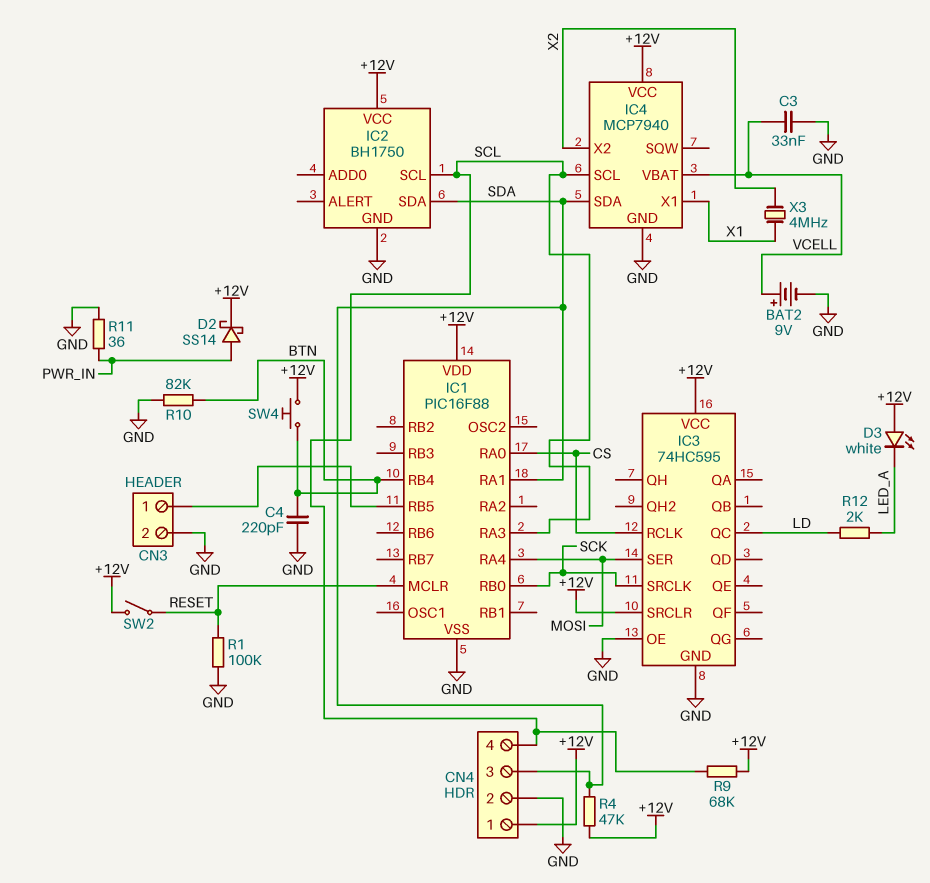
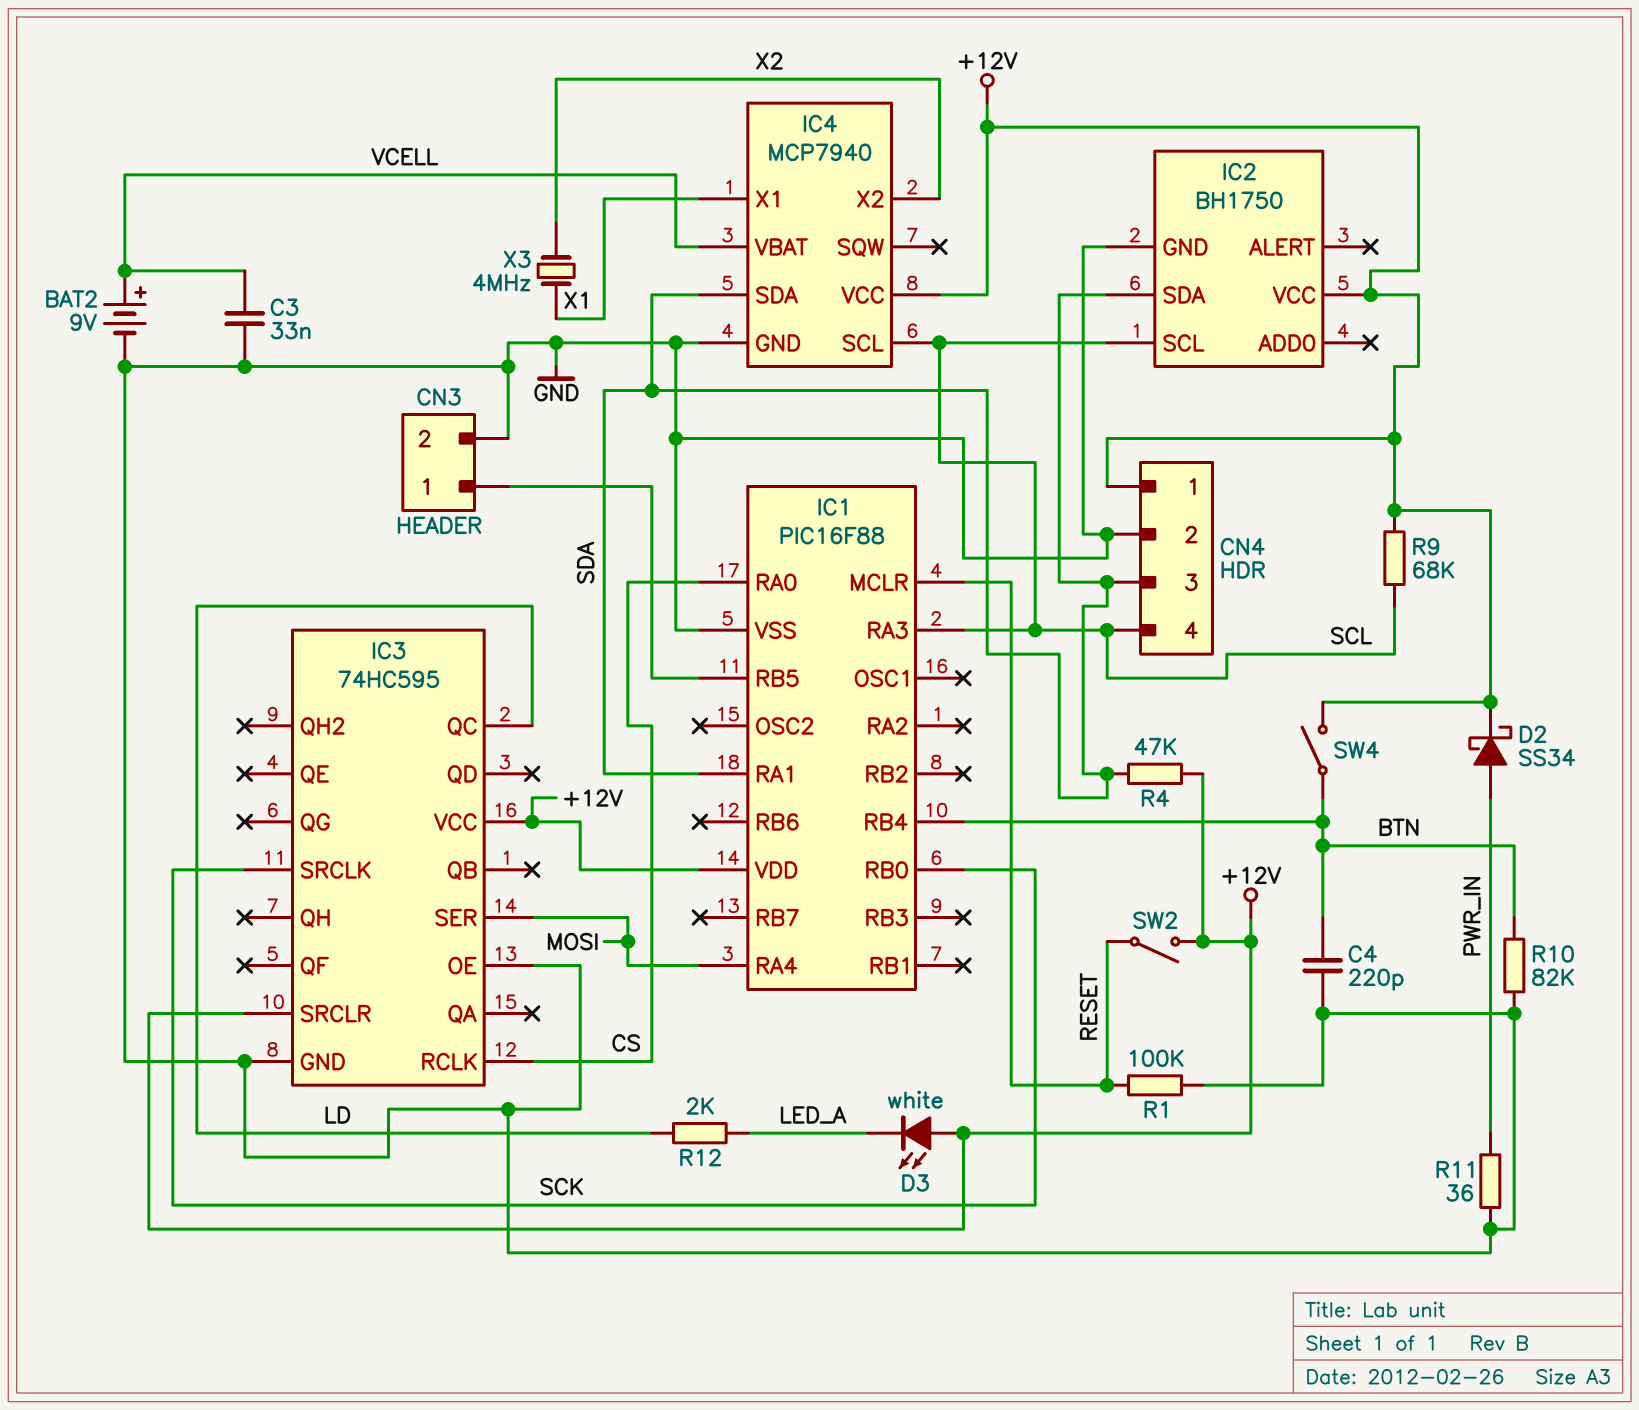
D2: schottky SS14 (A PWR_IN, K +12V) -> schottky SS34 (A PWR_IN, K +12V)
SW4: button (+12V, BTN) -> switch (+12V, BTN)

